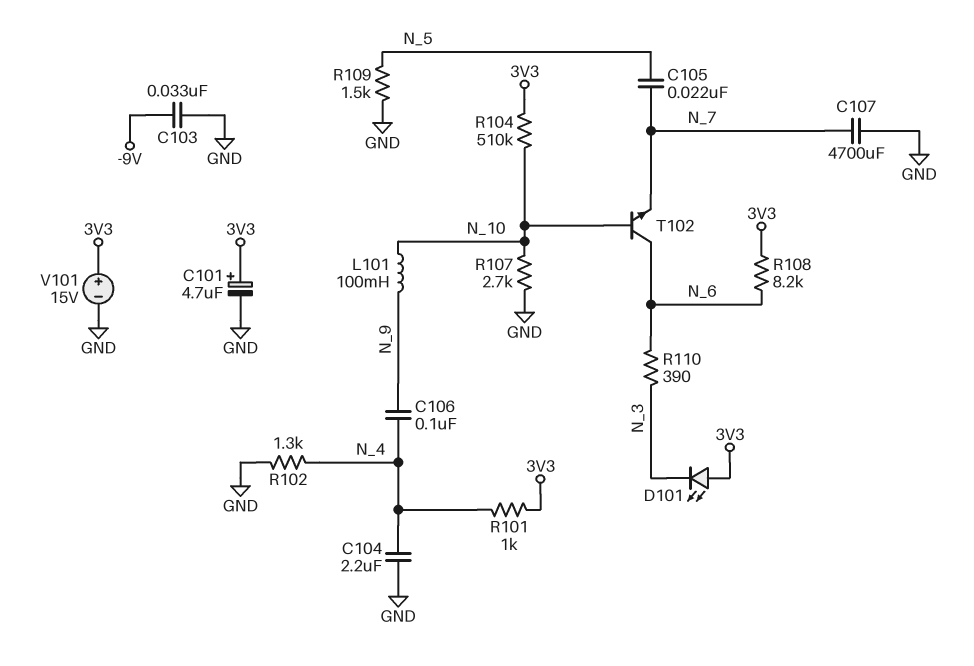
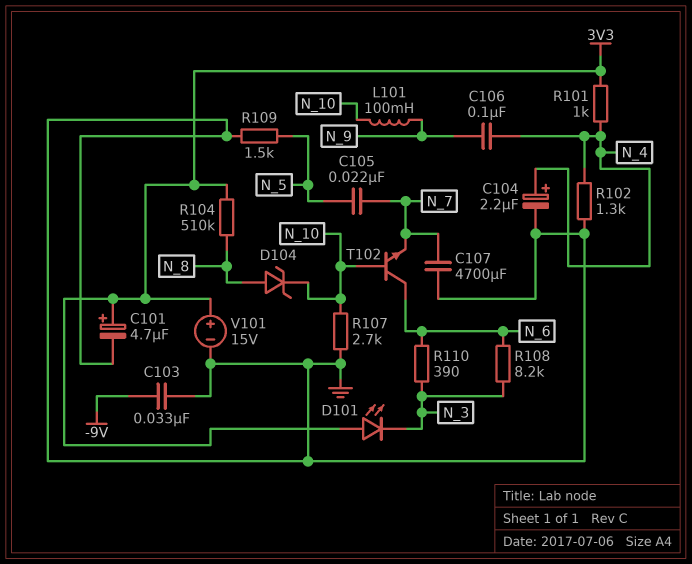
C104: 2.2uF (GND, N_4) -> 2.2uF (plus N_4, minus GND)
D104: none -> zener (A N_8, K N_10)
R104: 510k (3V3, N_10) -> 510k (3V3, N_8)
R108: 8.2k (3V3, N_6) -> 8.2k (N_3, N_6)

